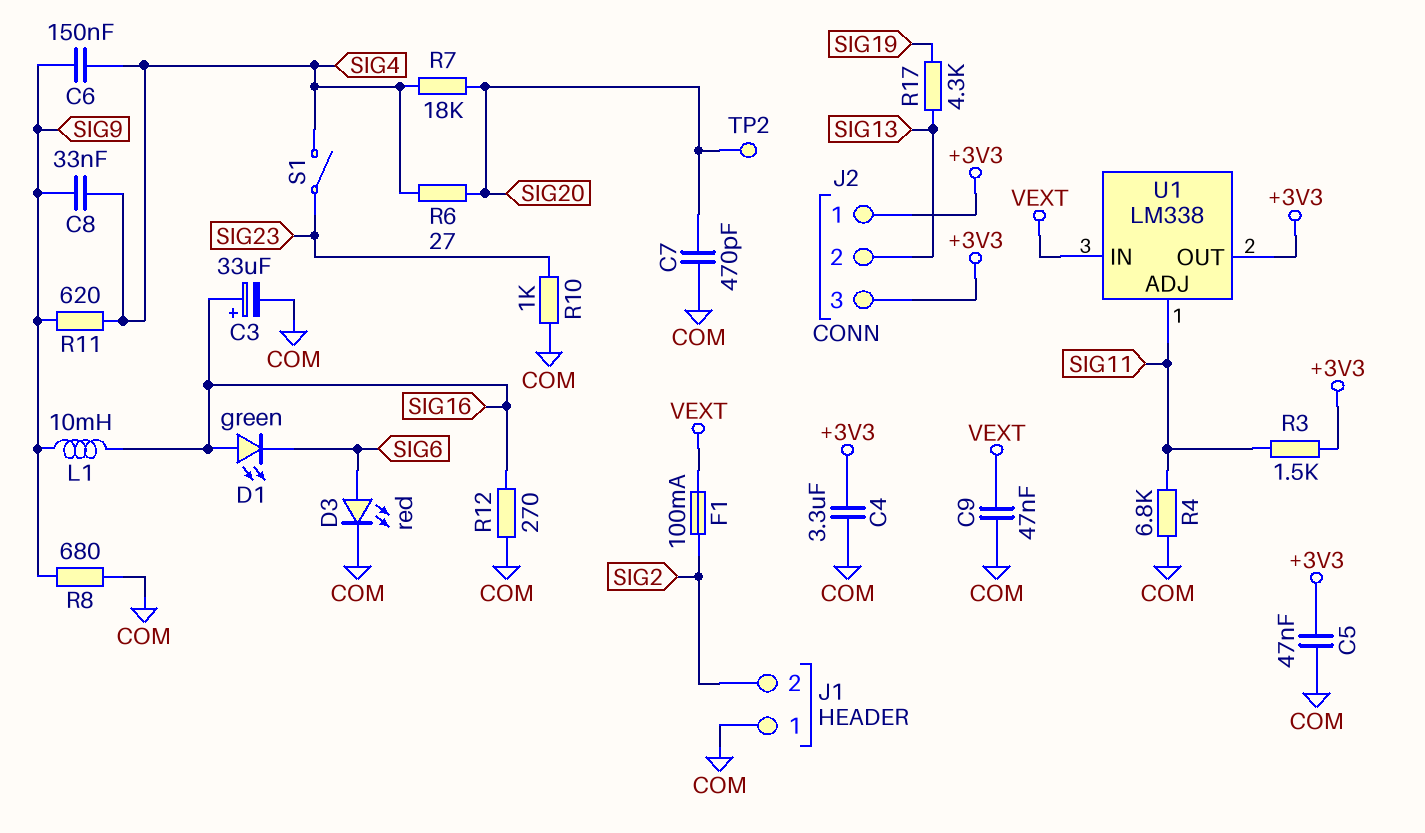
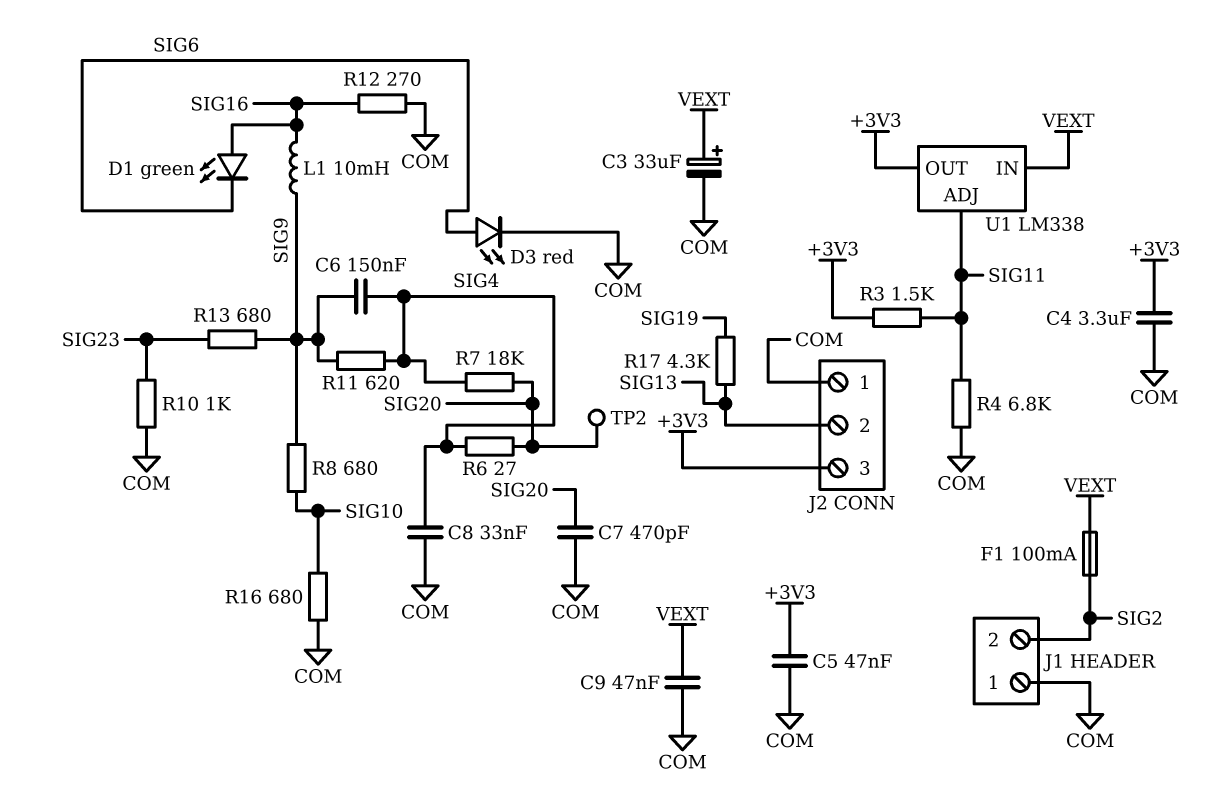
C3: 33uF (plus SIG16, minus COM) -> 33uF (plus VEXT, minus COM)
C8: 33nF (SIG4, SIG9) -> 33nF (COM, SIG4)
J2 pin 1: +3V3 -> COM
R8: 680 (COM, SIG9) -> 680 (SIG9, SIG10)
R13: none -> 680 (SIG9, SIG23)
R16: none -> 680 (COM, SIG10)
S1: switch (SIG4, SIG23) -> none

